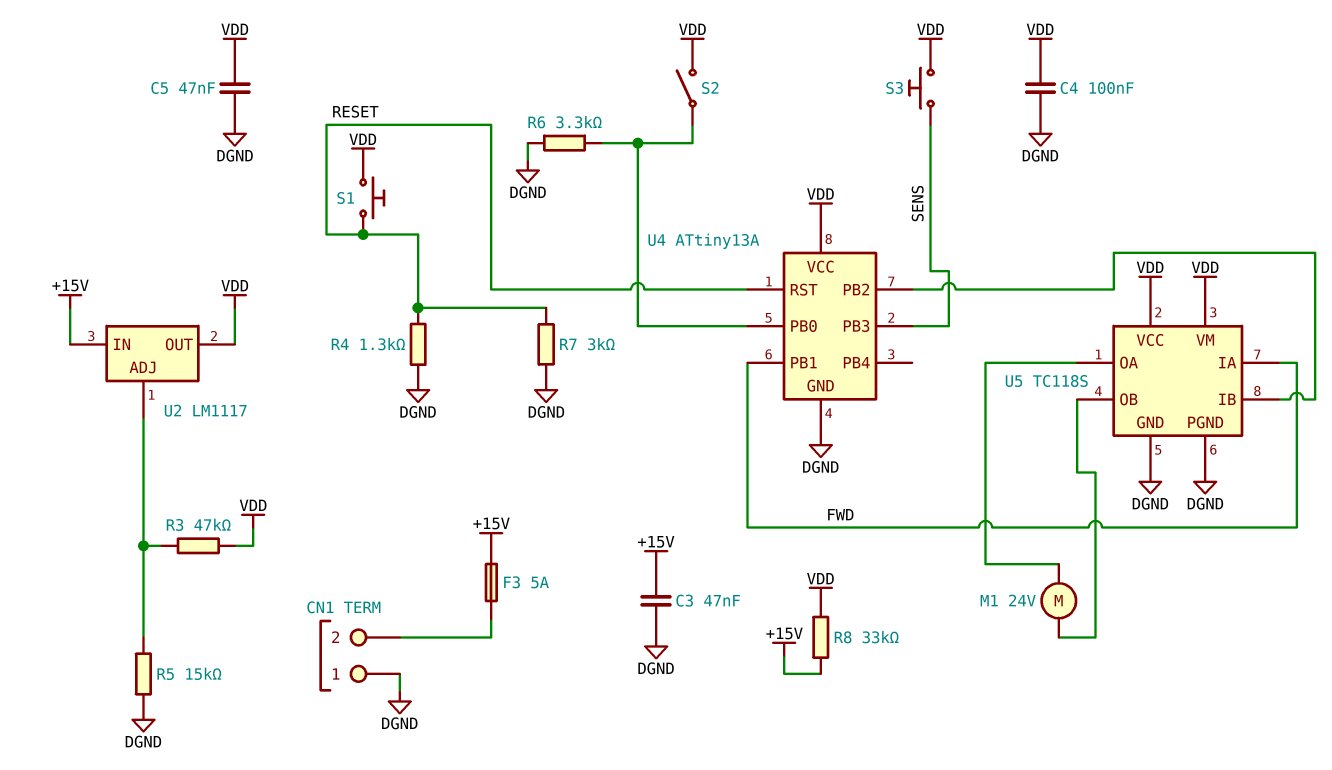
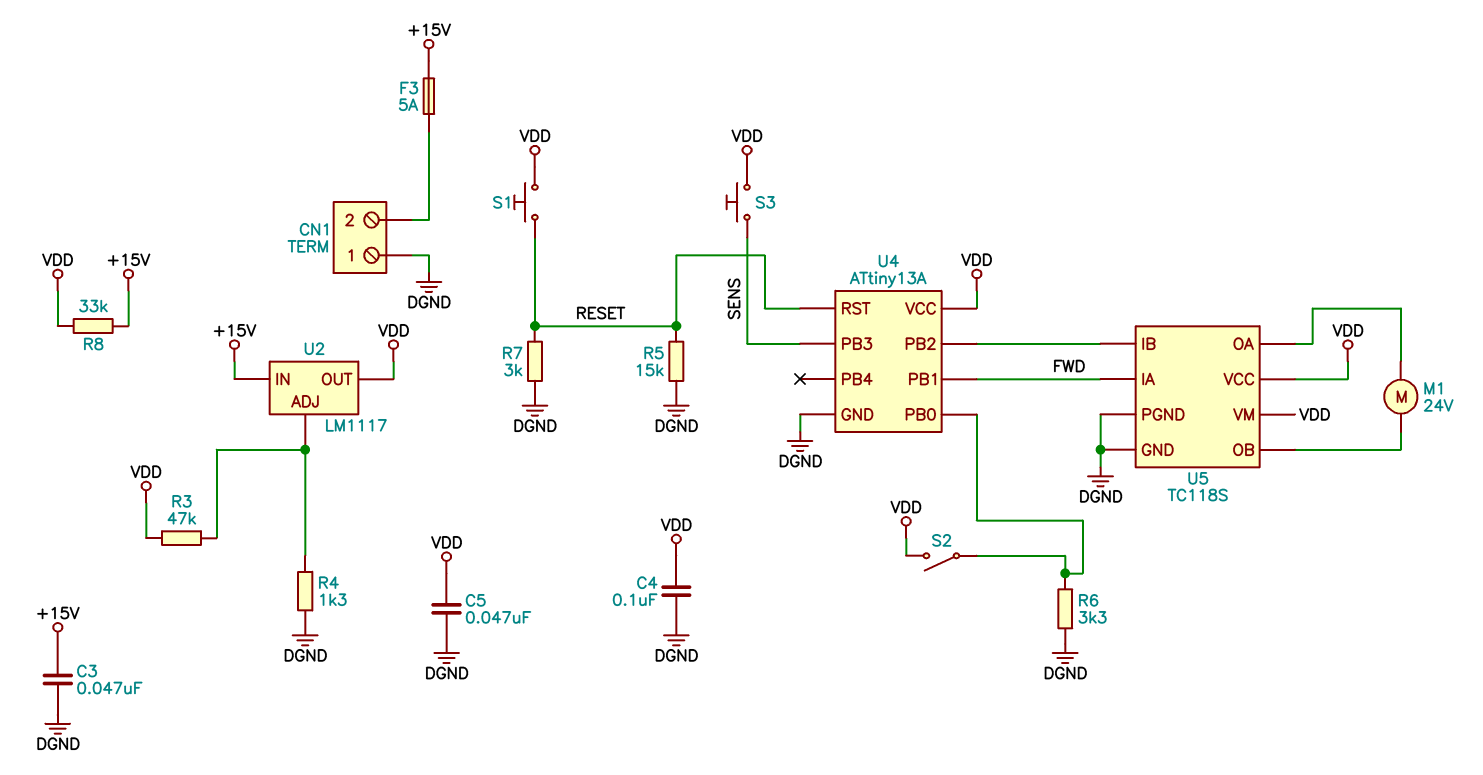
R4: 1.3k (DGND, RESET) -> 1.3k (DGND, U2/ADJ)
R5: 15k (DGND, U2/ADJ) -> 15k (DGND, RESET)

